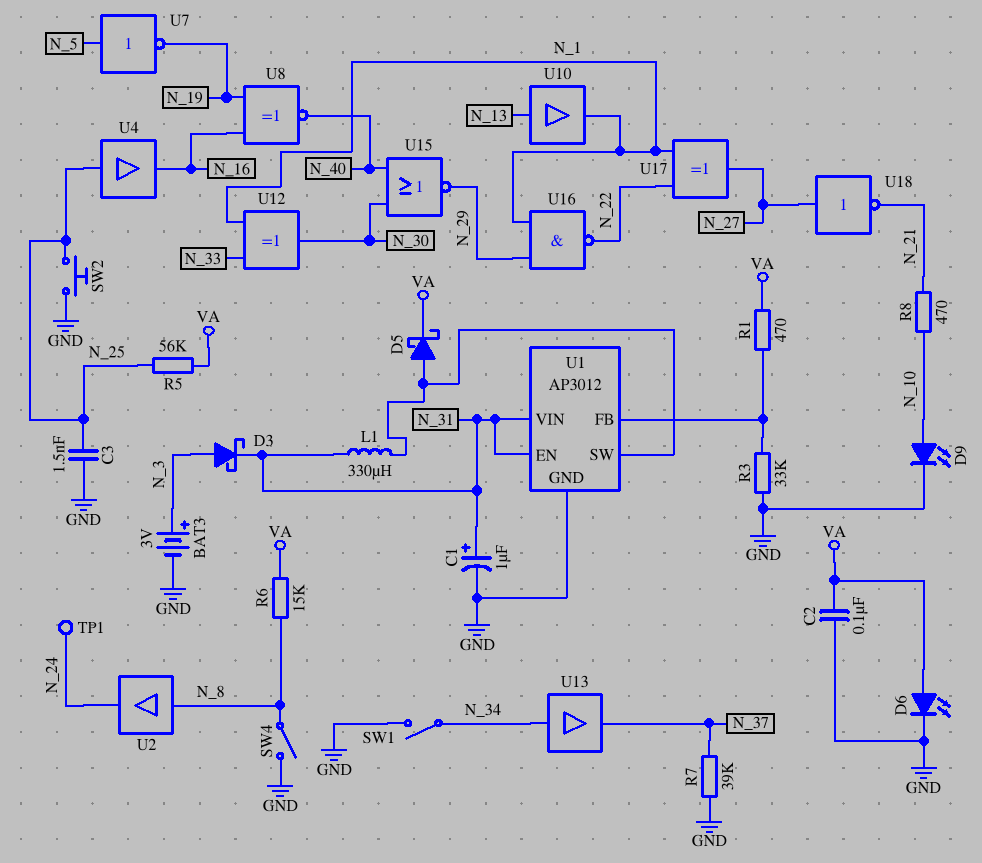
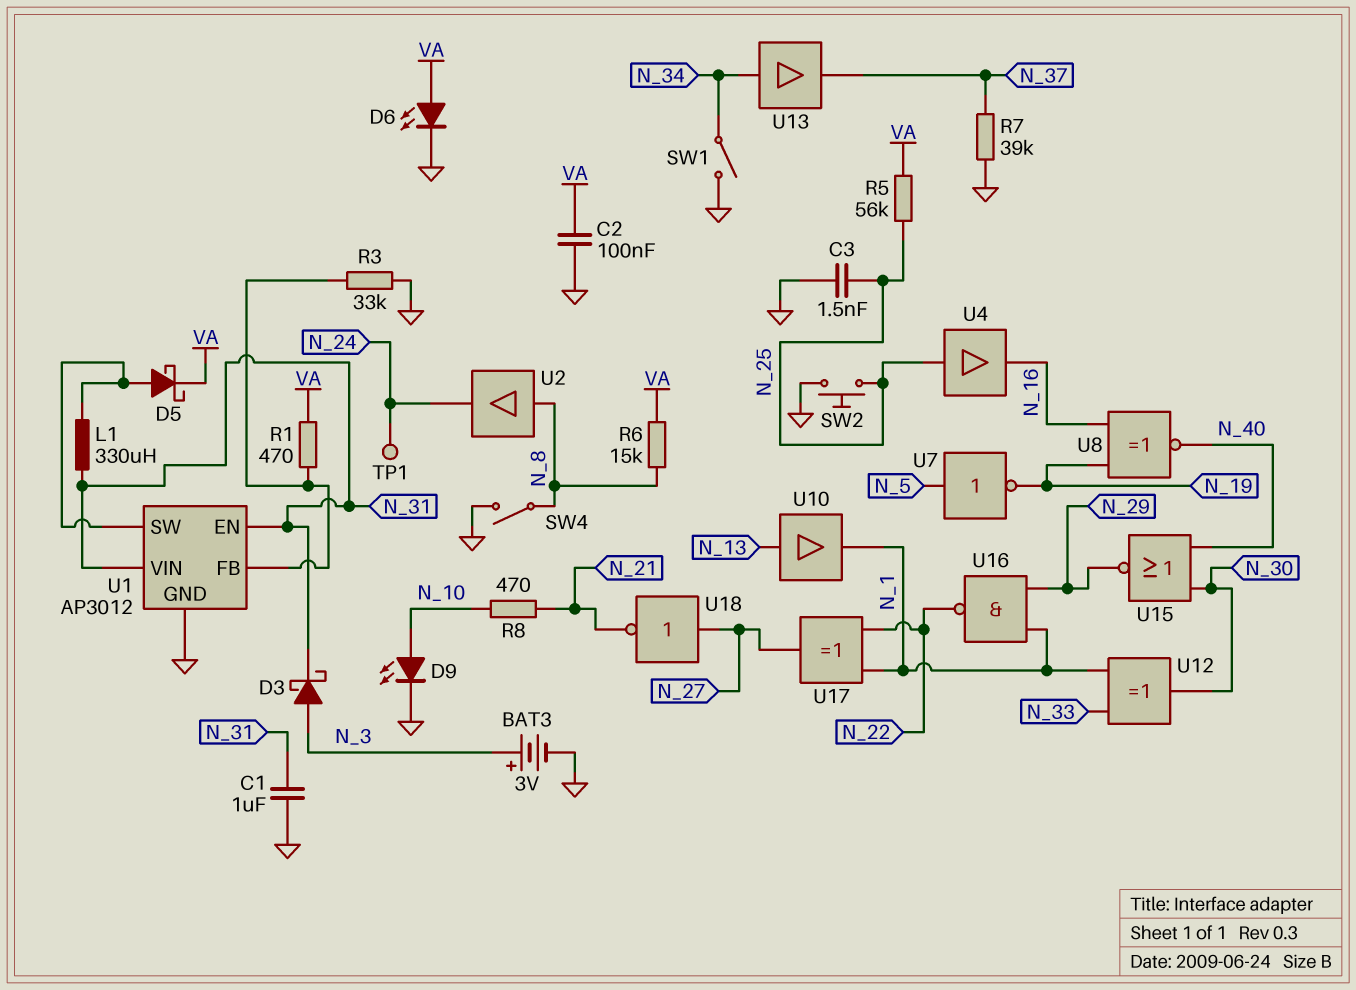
C1: 1uF (plus N_31, minus GND) -> 1uF (GND, N_31)

